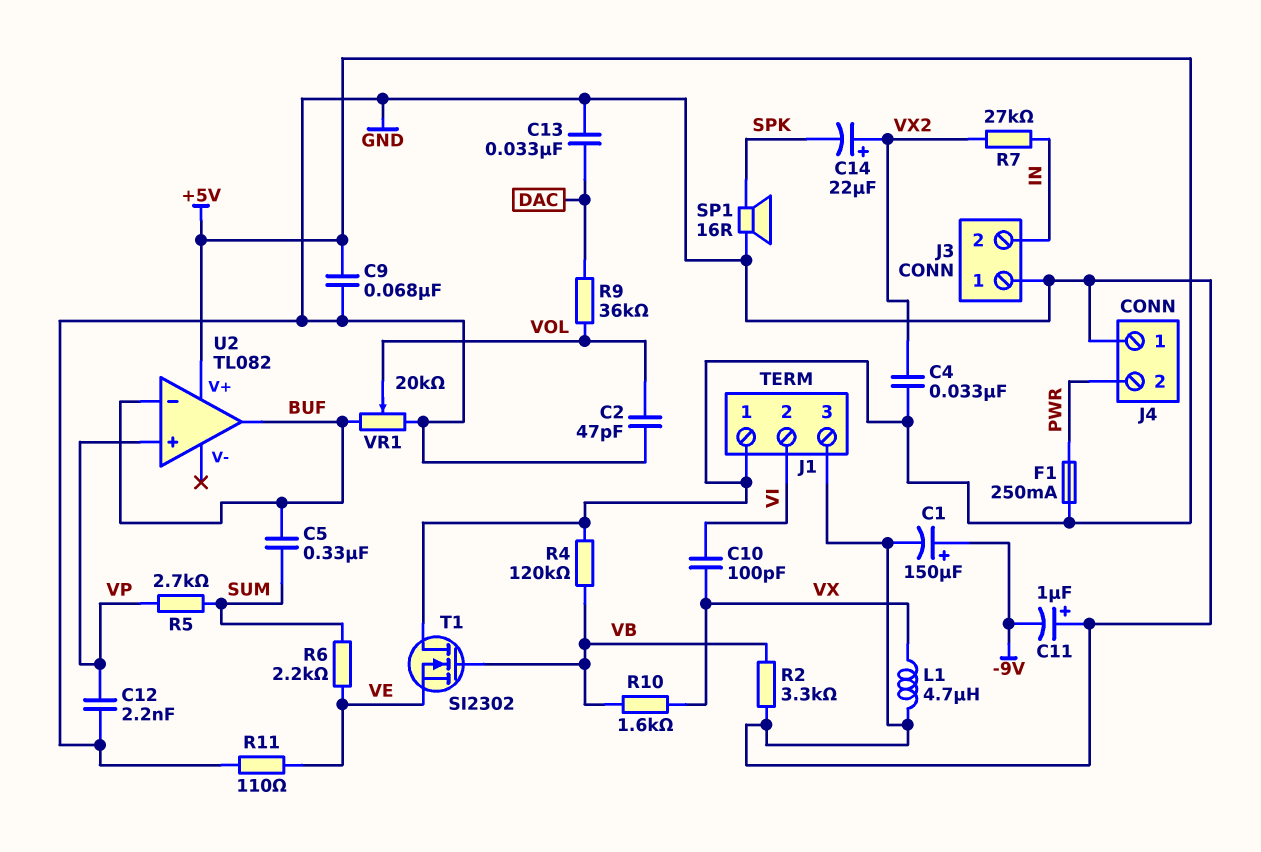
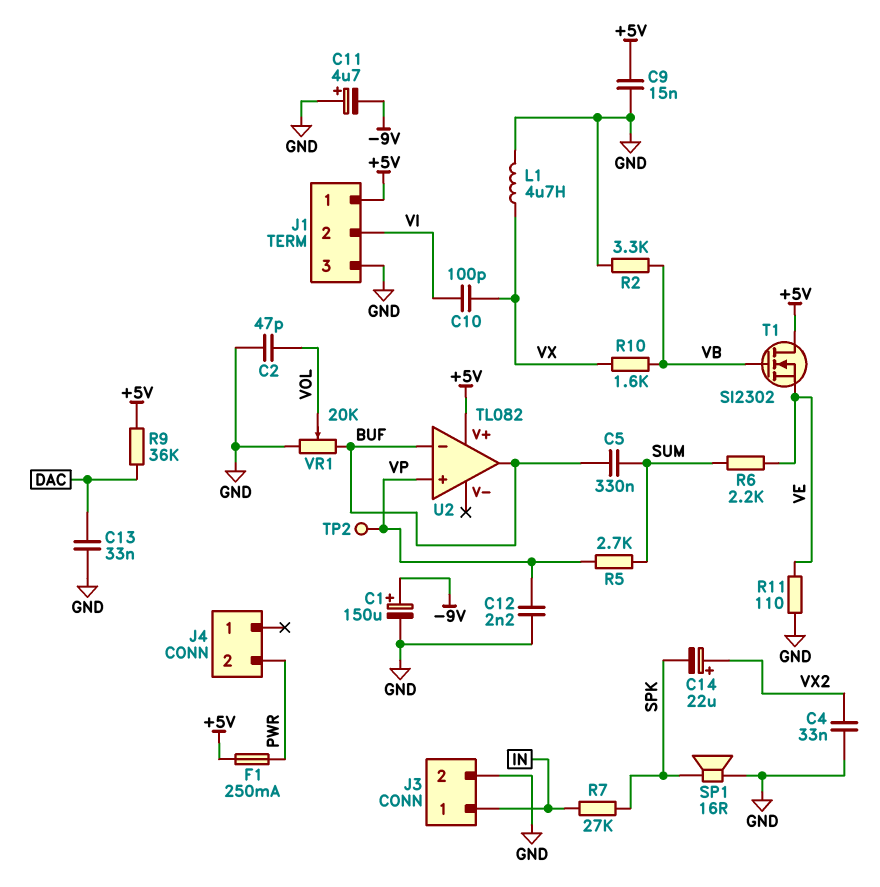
C4: 33nF (+5V, VX2) -> 33nF (GND, VX2)
C9: 68nF (+5V, GND) -> 15nF (+5V, GND)
C11: 1uF (plus GND, minus -9V) -> 4.7uF (plus GND, minus -9V)
J3 pin 1: GND -> IN
J3 pin 2: IN -> GND
J4 pin 1: GND -> none
R4: 120k (+5V, VB) -> none
R7: 27k (IN, VX2) -> 27k (IN, SPK)
R9: 36k (DAC, VOL) -> 36k (+5V, DAC)
TP2: none -> test point (VP)

